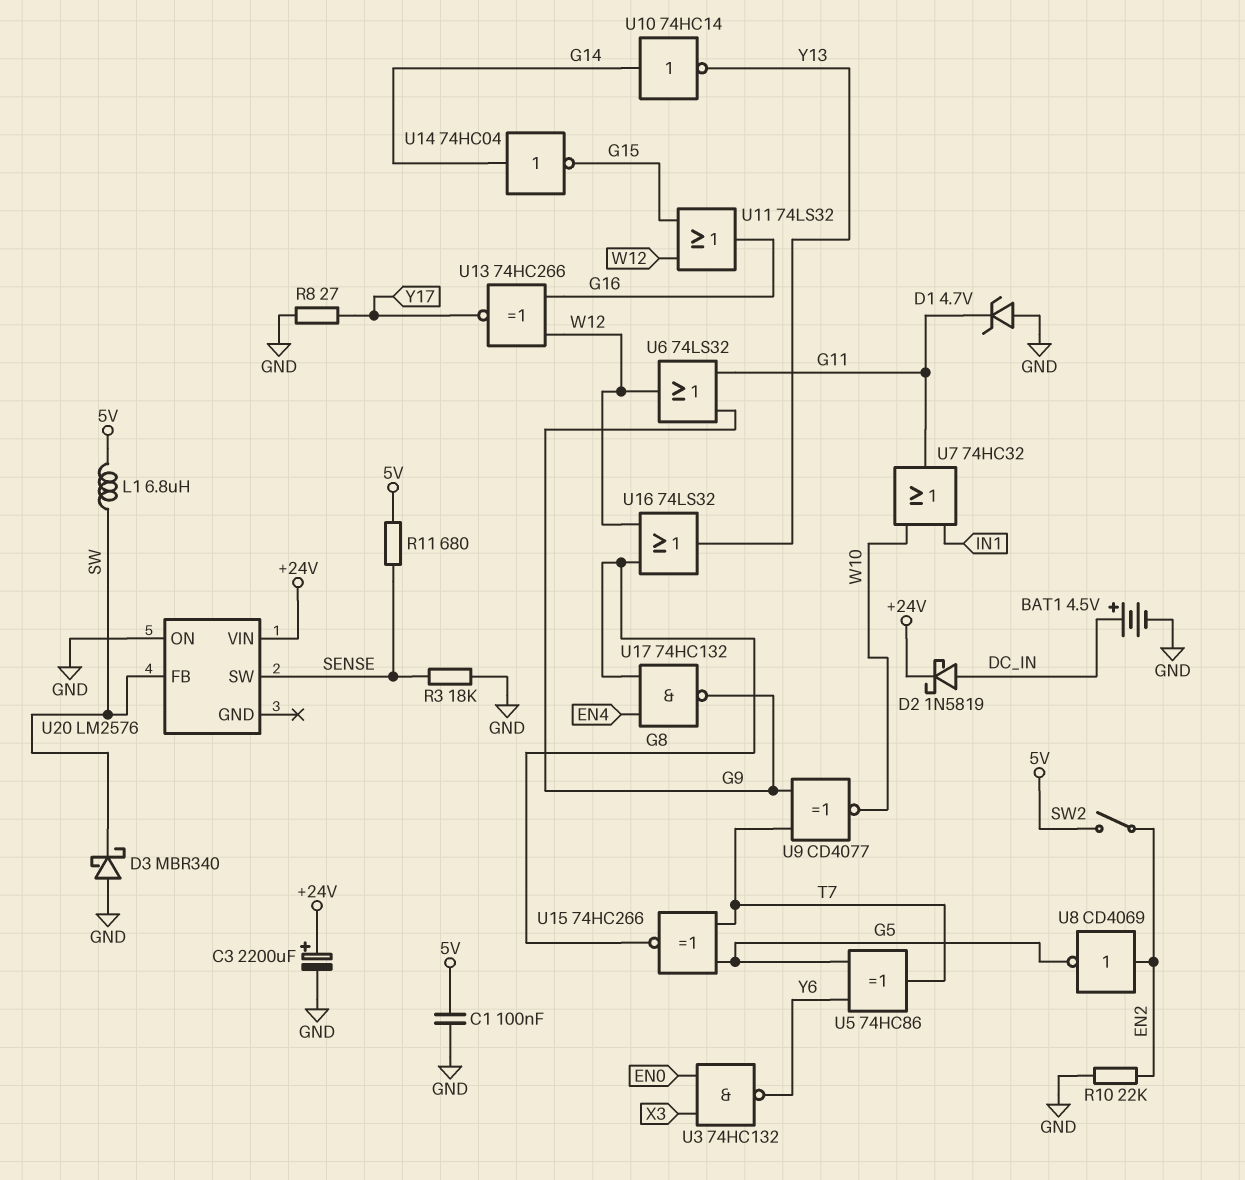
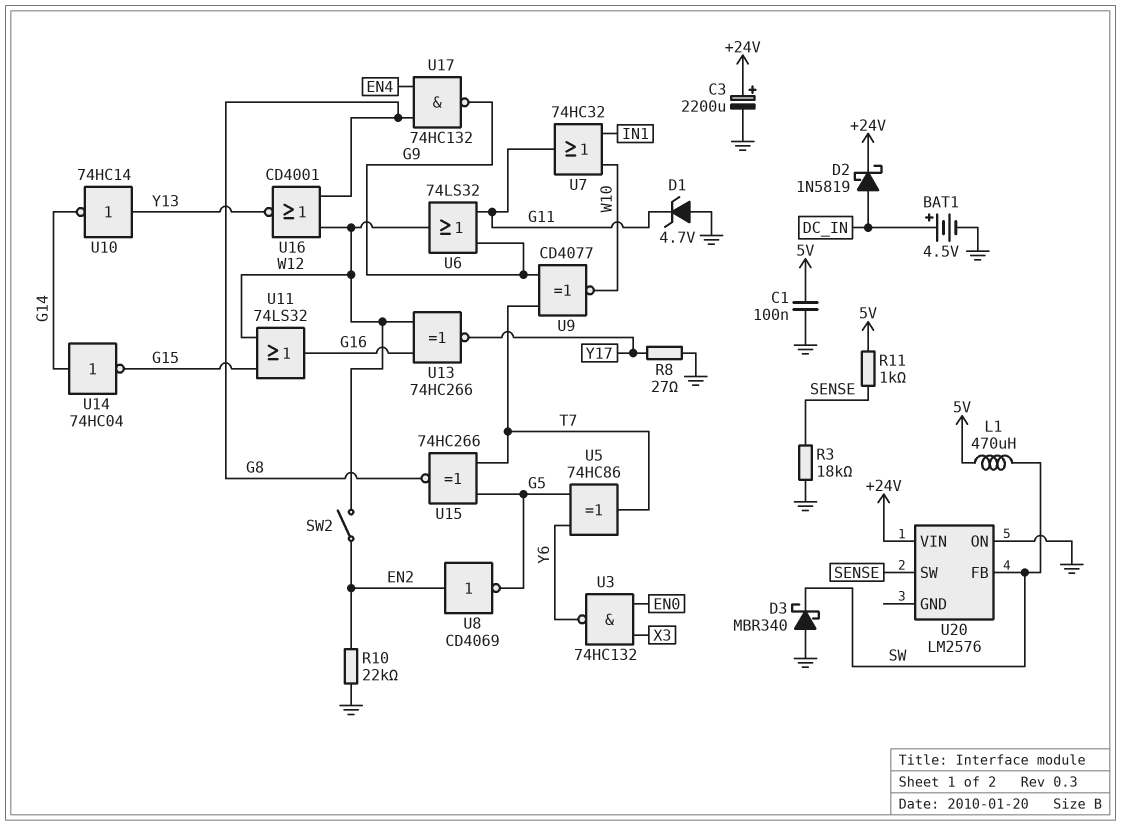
L1: 6.8uH (5V, SW) -> 470uH (5V, SW)
R11: 680 (5V, SENSE) -> 1k (5V, SENSE)
SW2: switch (5V, EN2) -> switch (EN2, W12)
U10: NOT 74HC14 (in G14, out Y13) -> NOT 74HC14 (in Y13, out G14)
U16: OR 74LS32 (in G8, in W12, out Y13) -> NOR CD4001 (in G8, in W12, out Y13)

